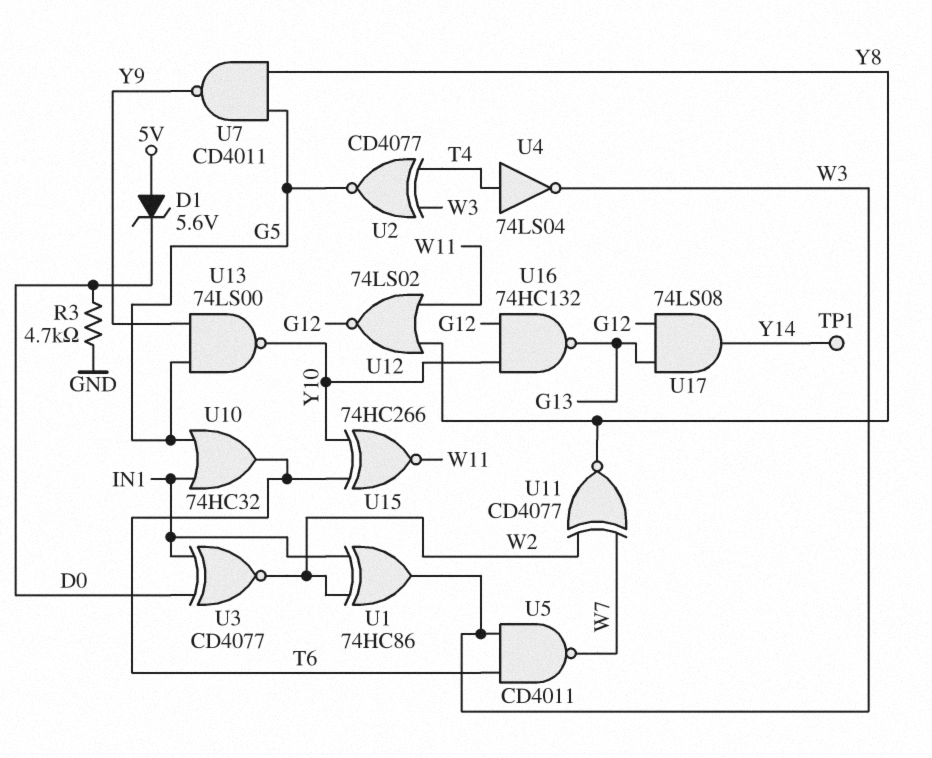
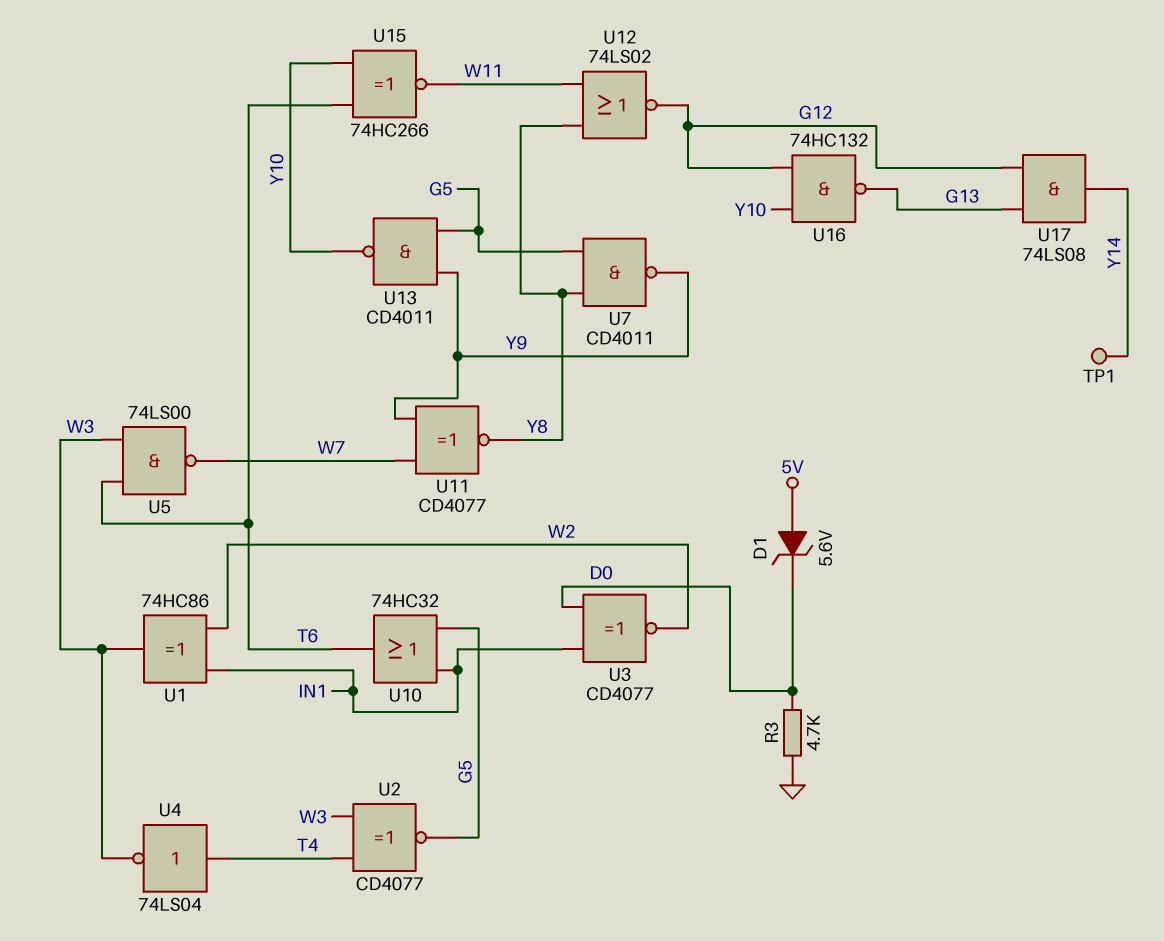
U5: NAND CD4011 (in T6, in W3, out W7) -> NAND 74LS00 (in T6, in W3, out W7)
U11: XNOR CD4077 (in W2, in W7, out Y8) -> XNOR CD4077 (in W7, in Y9, out Y8)
U13: NAND 74LS00 (in G5, in Y9, out Y10) -> NAND CD4011 (in G5, in Y9, out Y10)

